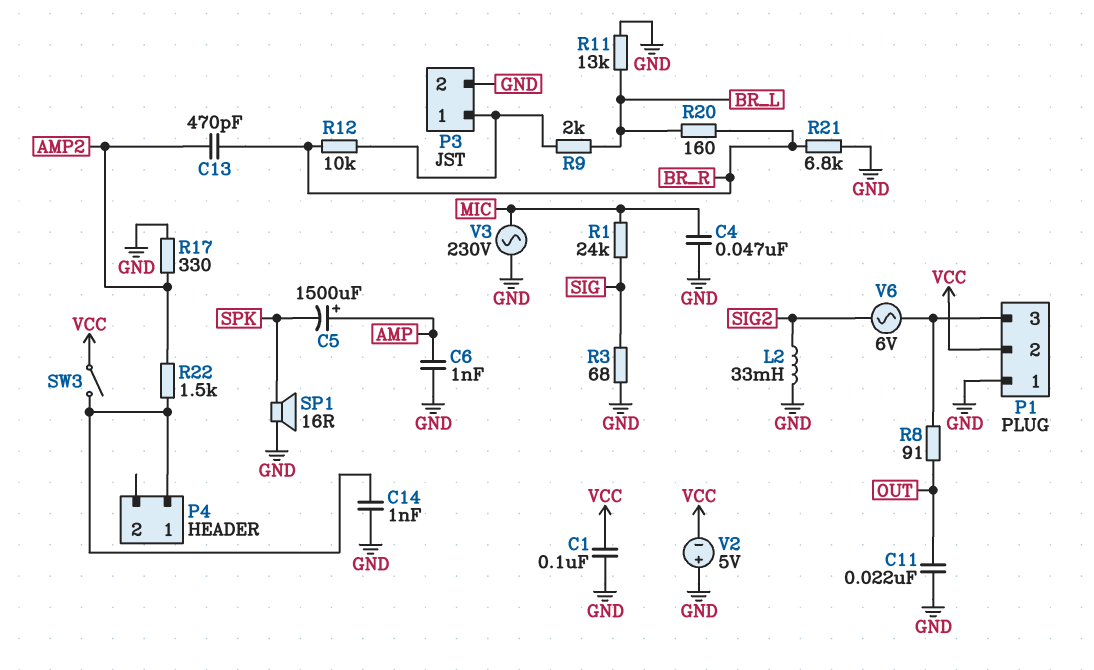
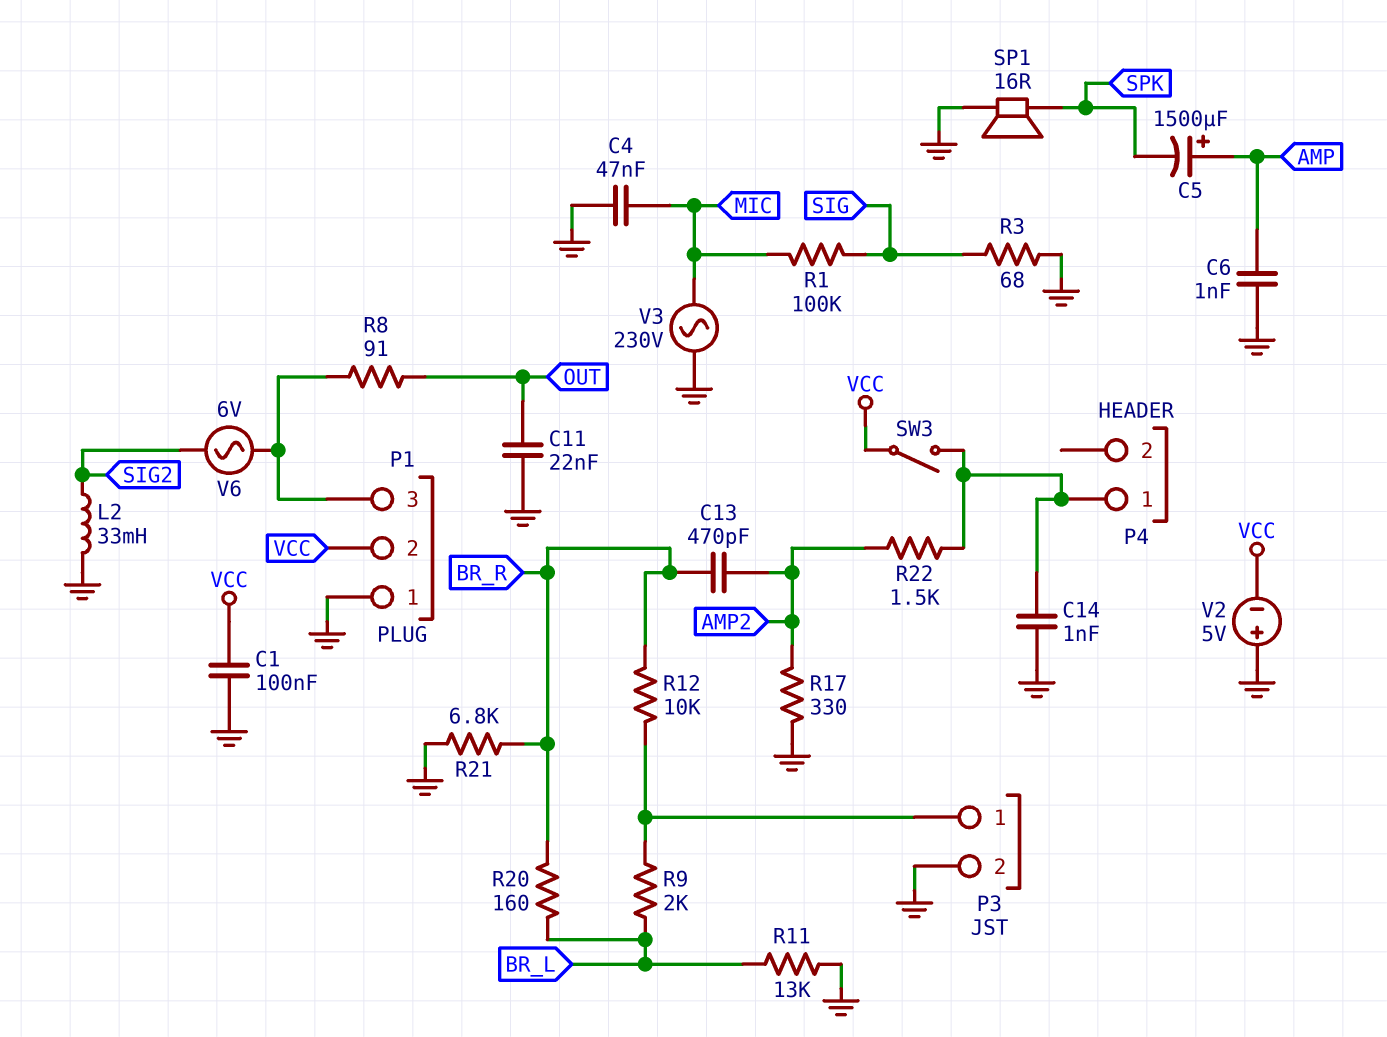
R1: 24k (MIC, SIG) -> 100k (MIC, SIG)

